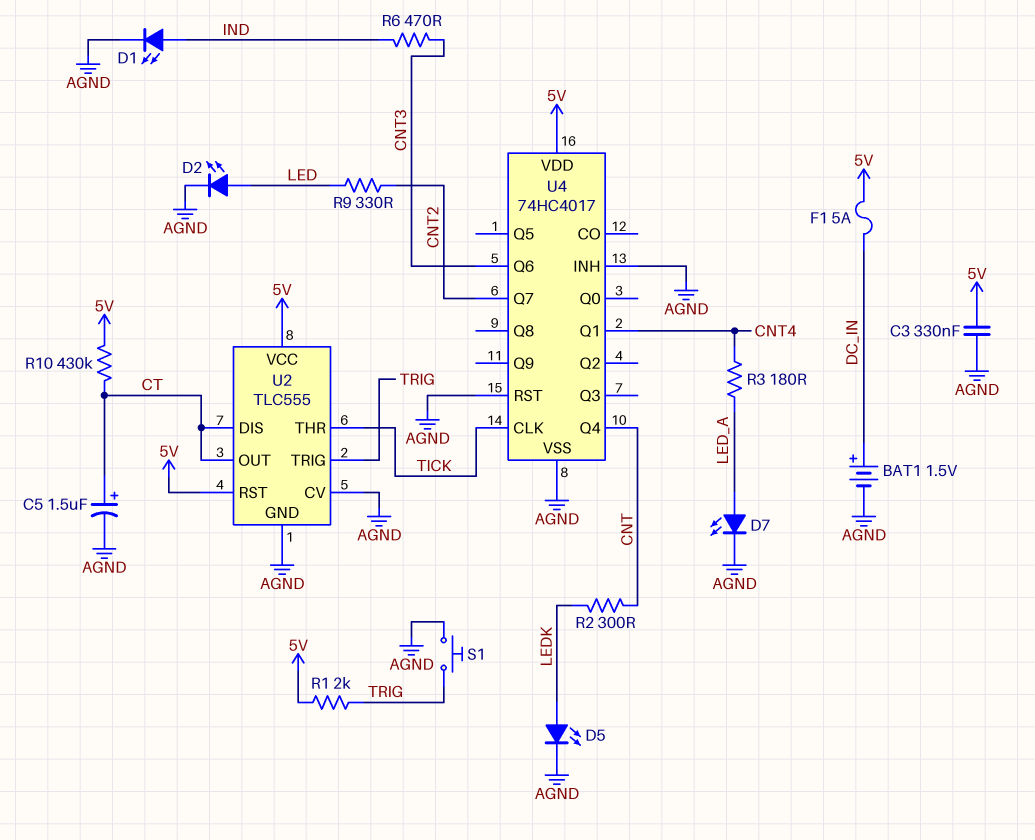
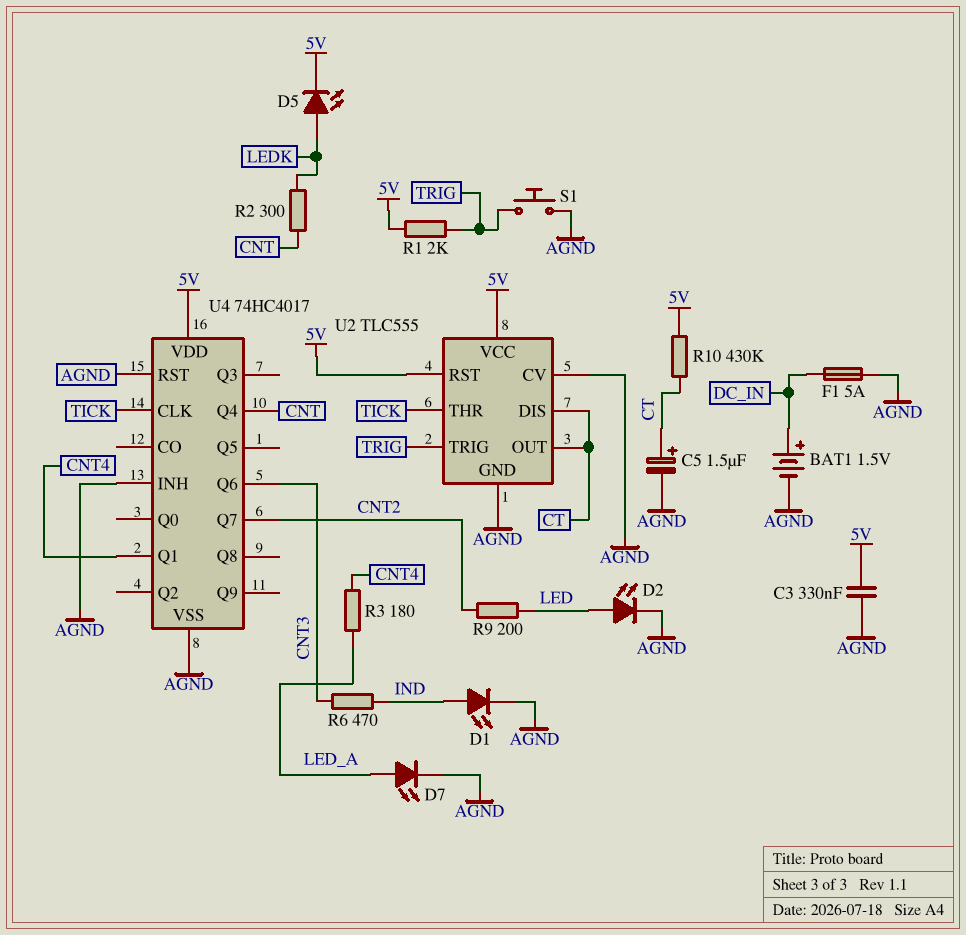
D5: LED (A LEDK, K AGND) -> LED (A LEDK, K 5V)
F1: 5A (5V, DC_IN) -> 5A (AGND, DC_IN)
R9: 330 (CNT2, LED) -> 200 (CNT2, LED)

